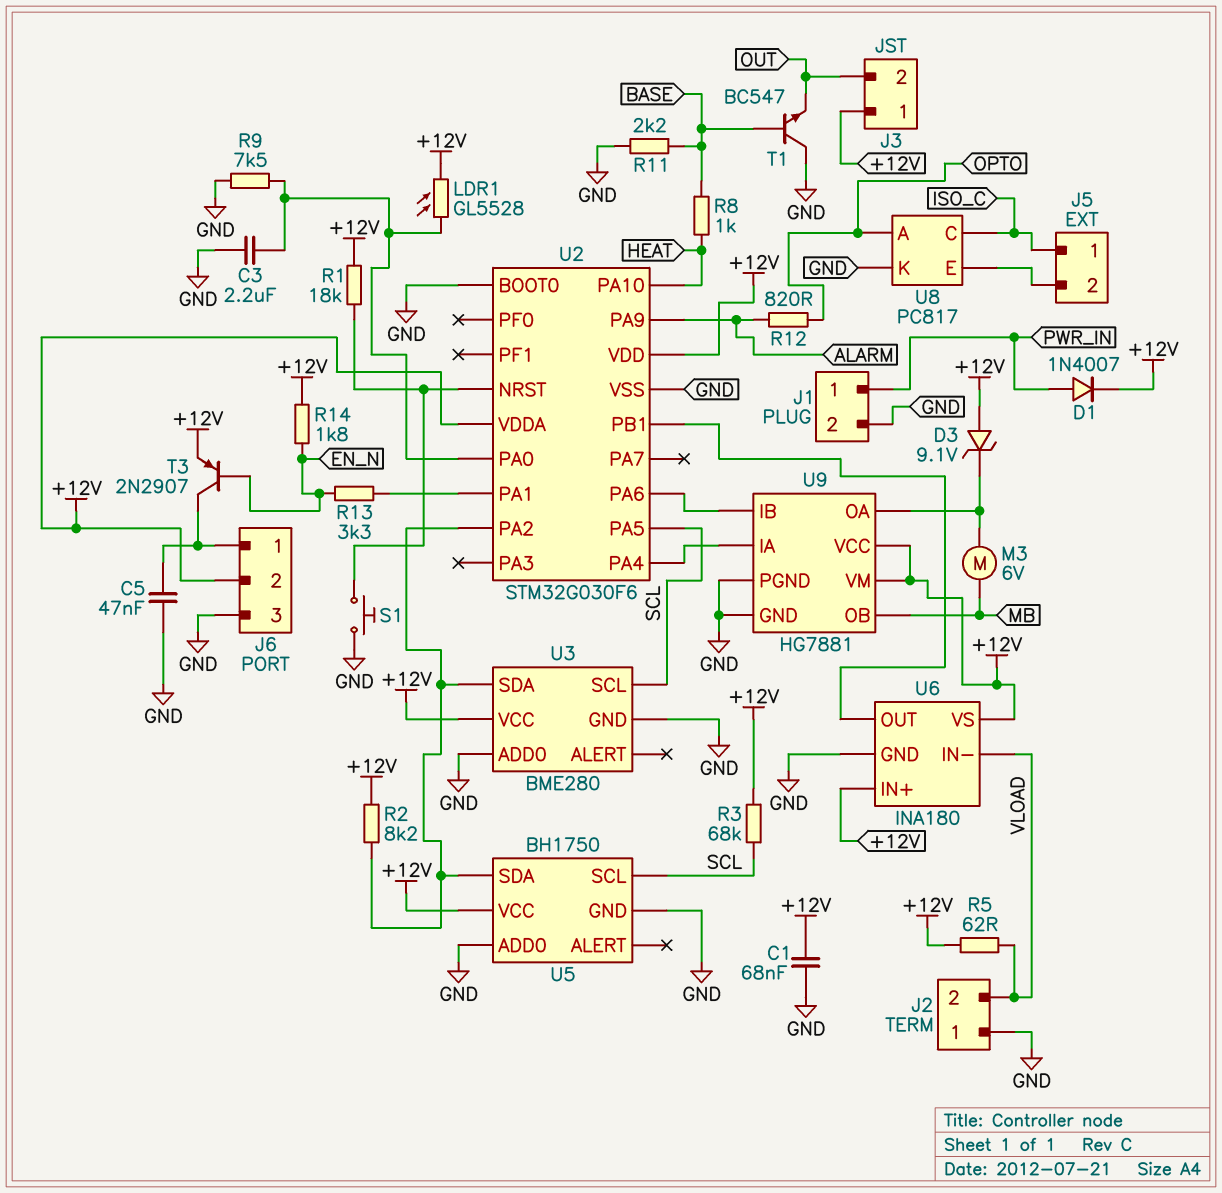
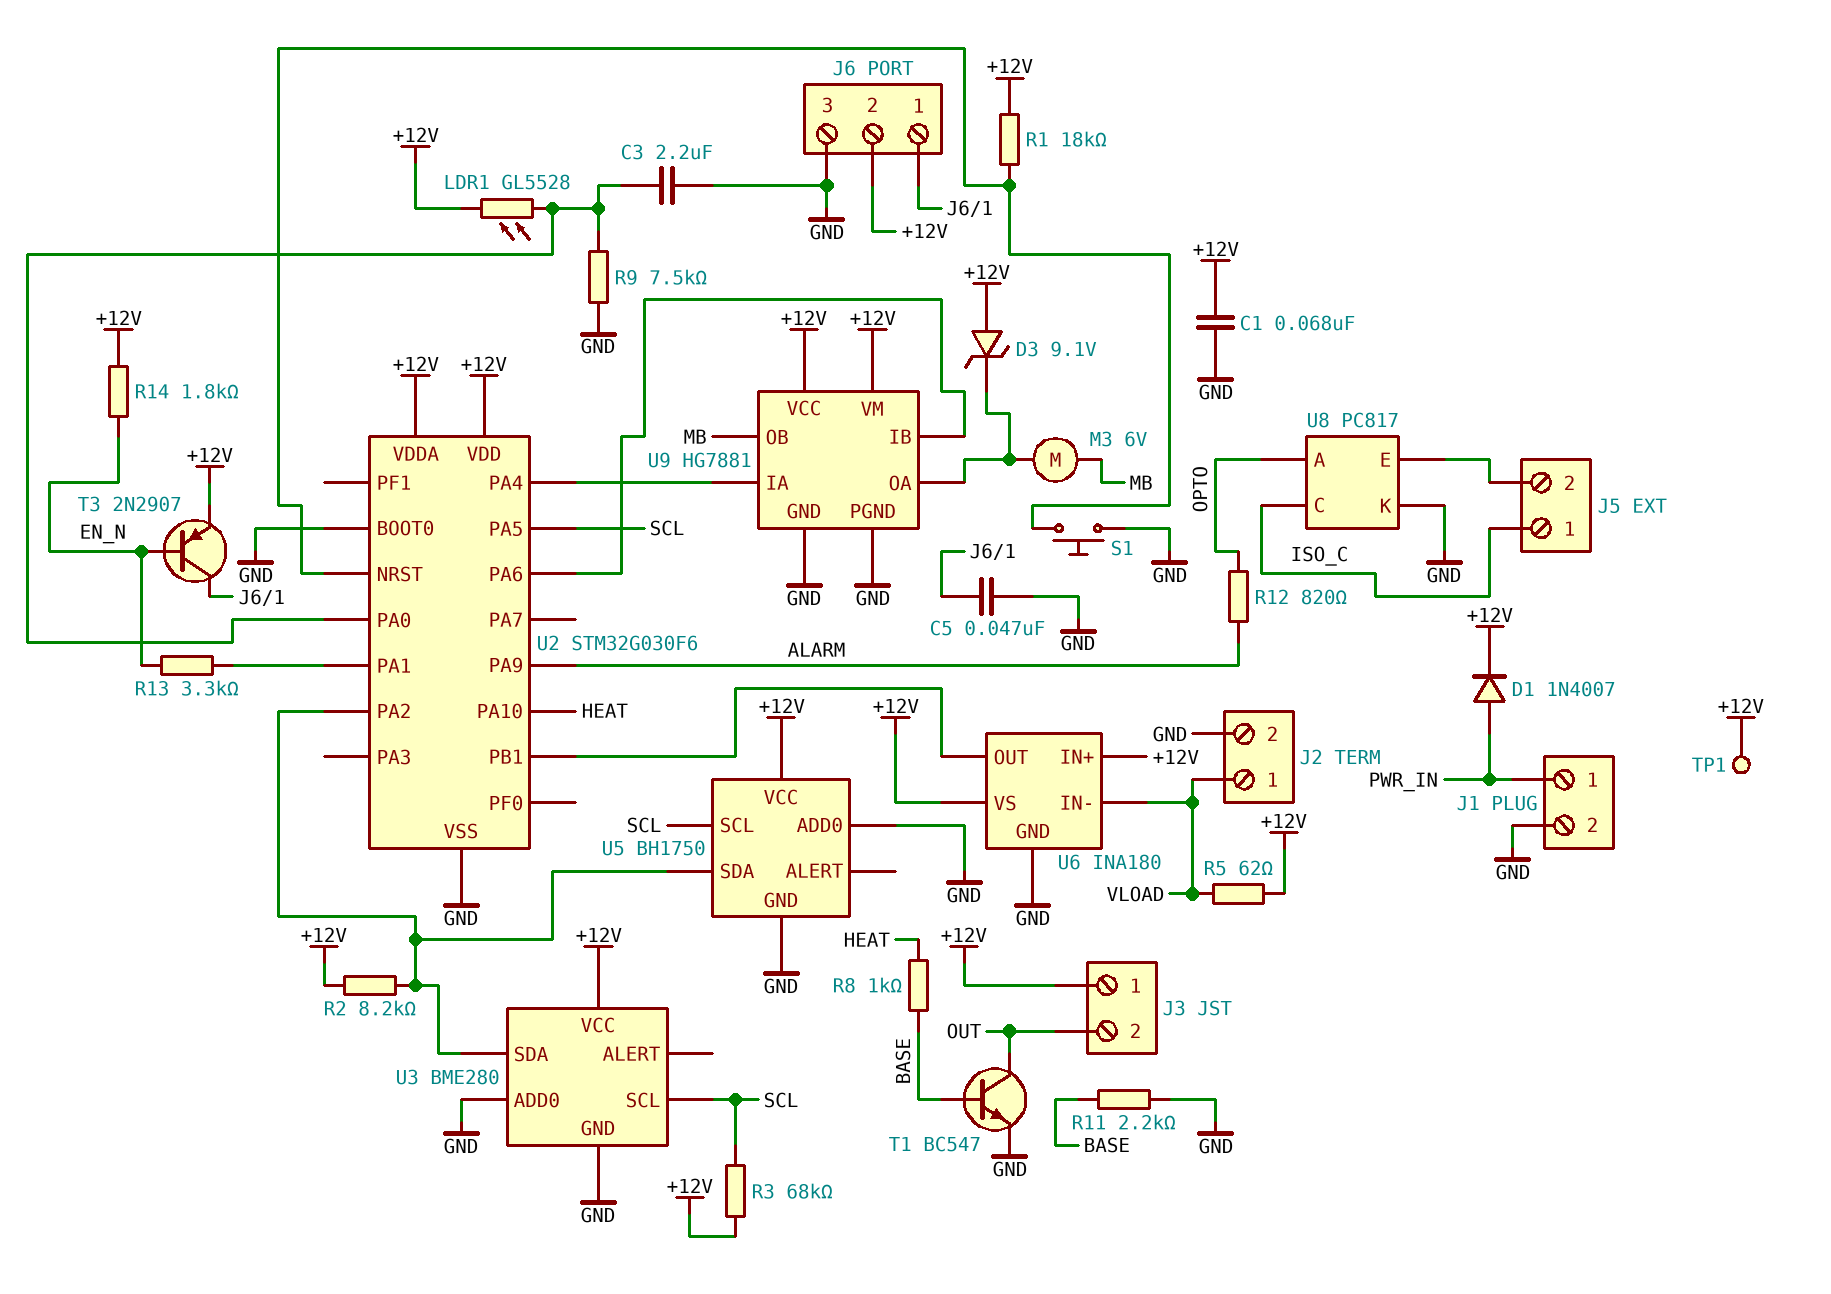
J2 pin 1: GND -> VLOAD
J2 pin 2: VLOAD -> GND
T1: NPN BC547 (B BASE, C GND, E OUT) -> NPN BC547 (B BASE, C OUT, E GND)
TP1: none -> test point (+12V)

